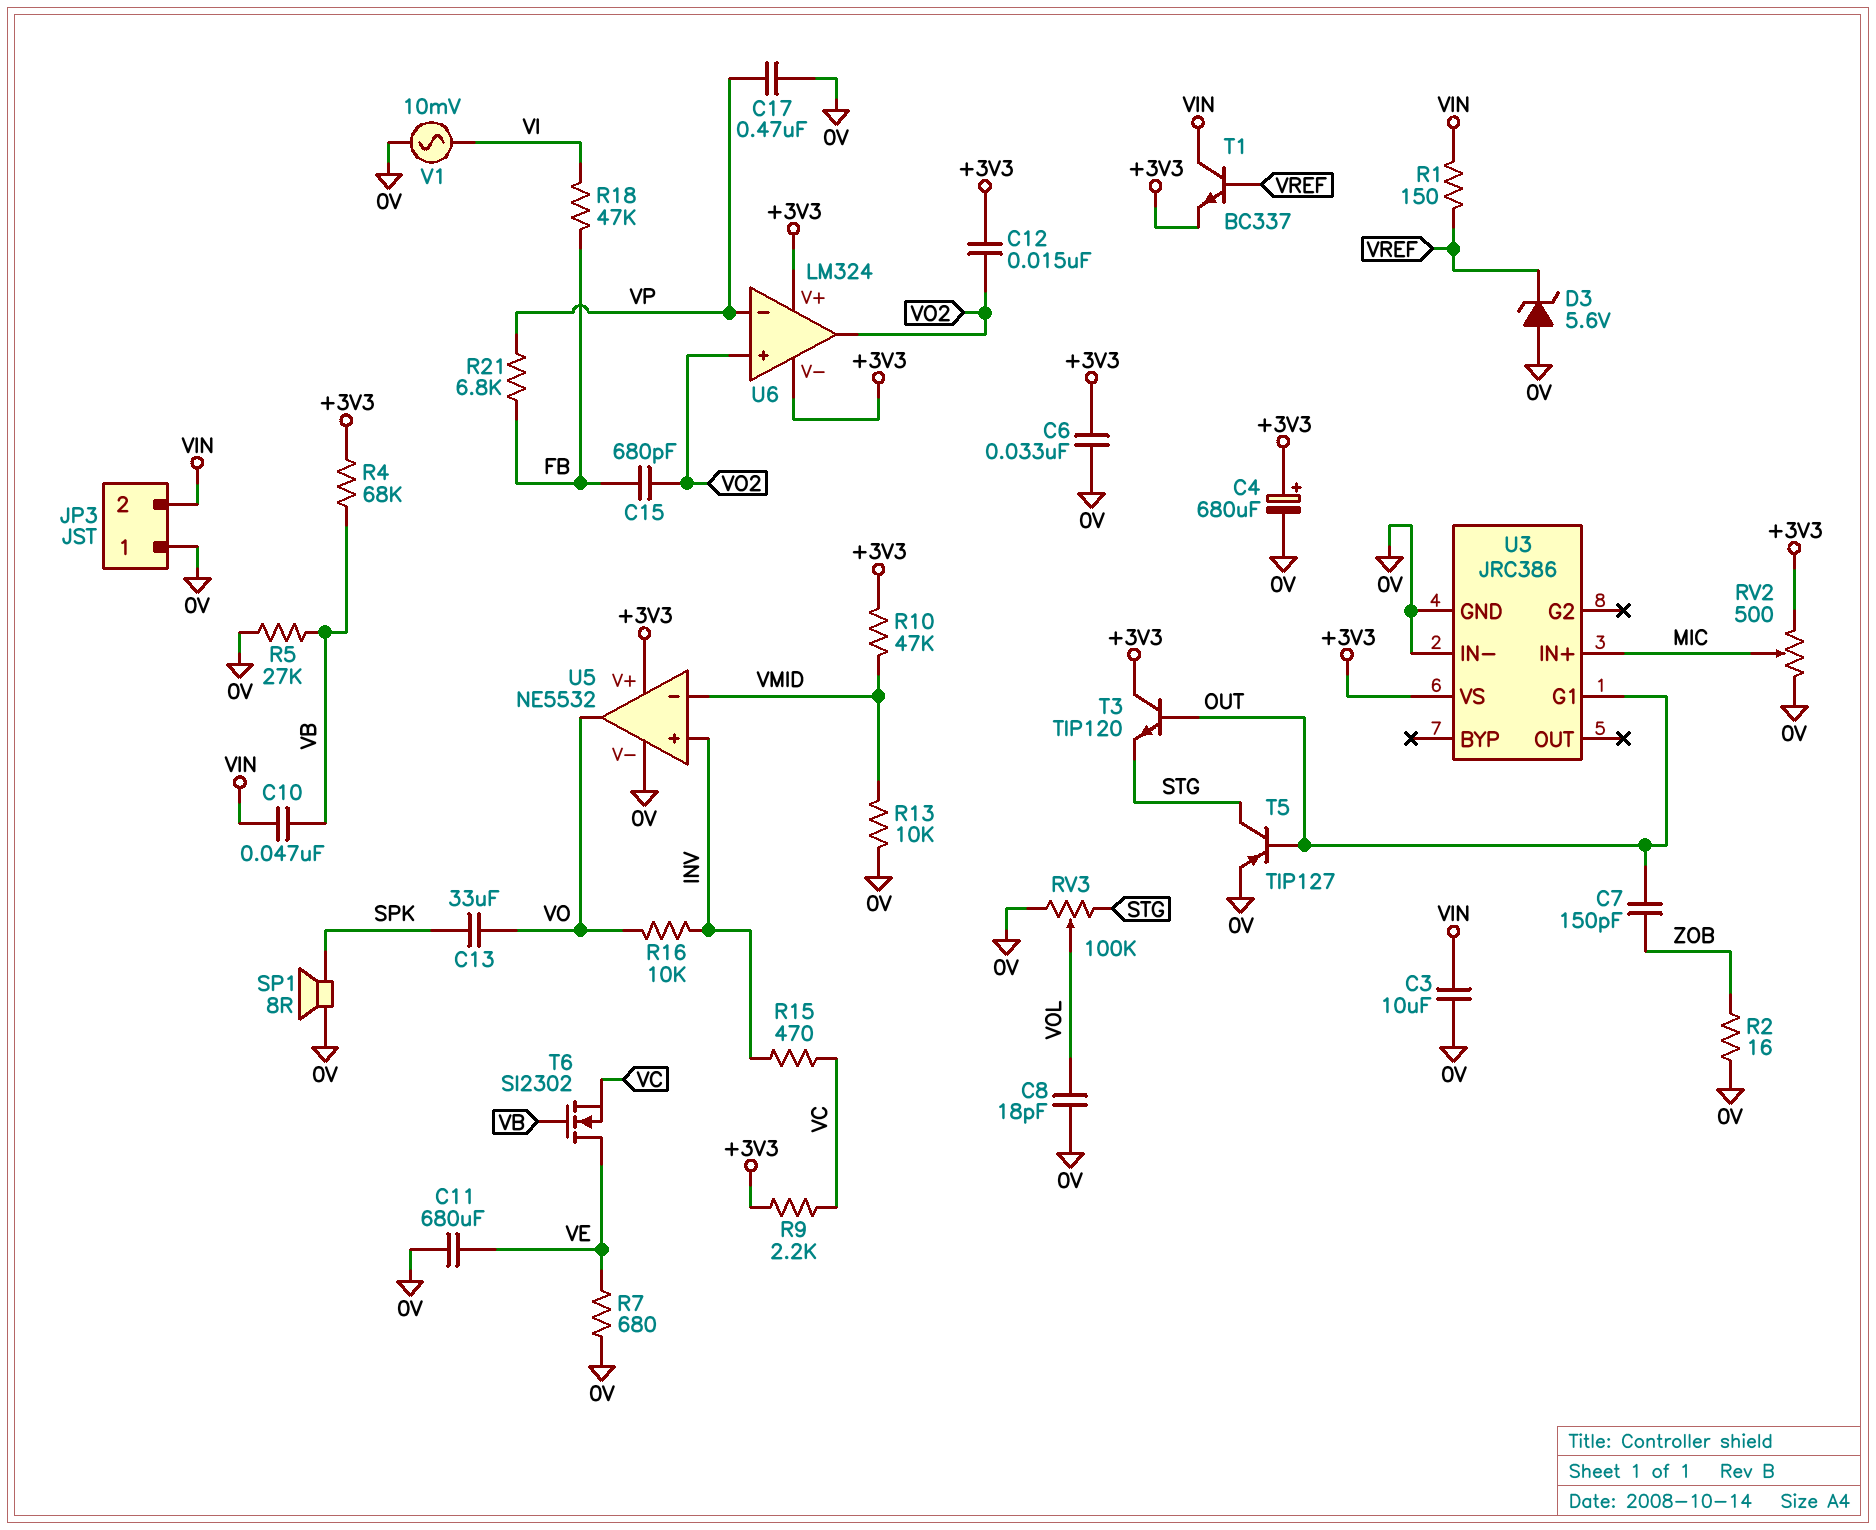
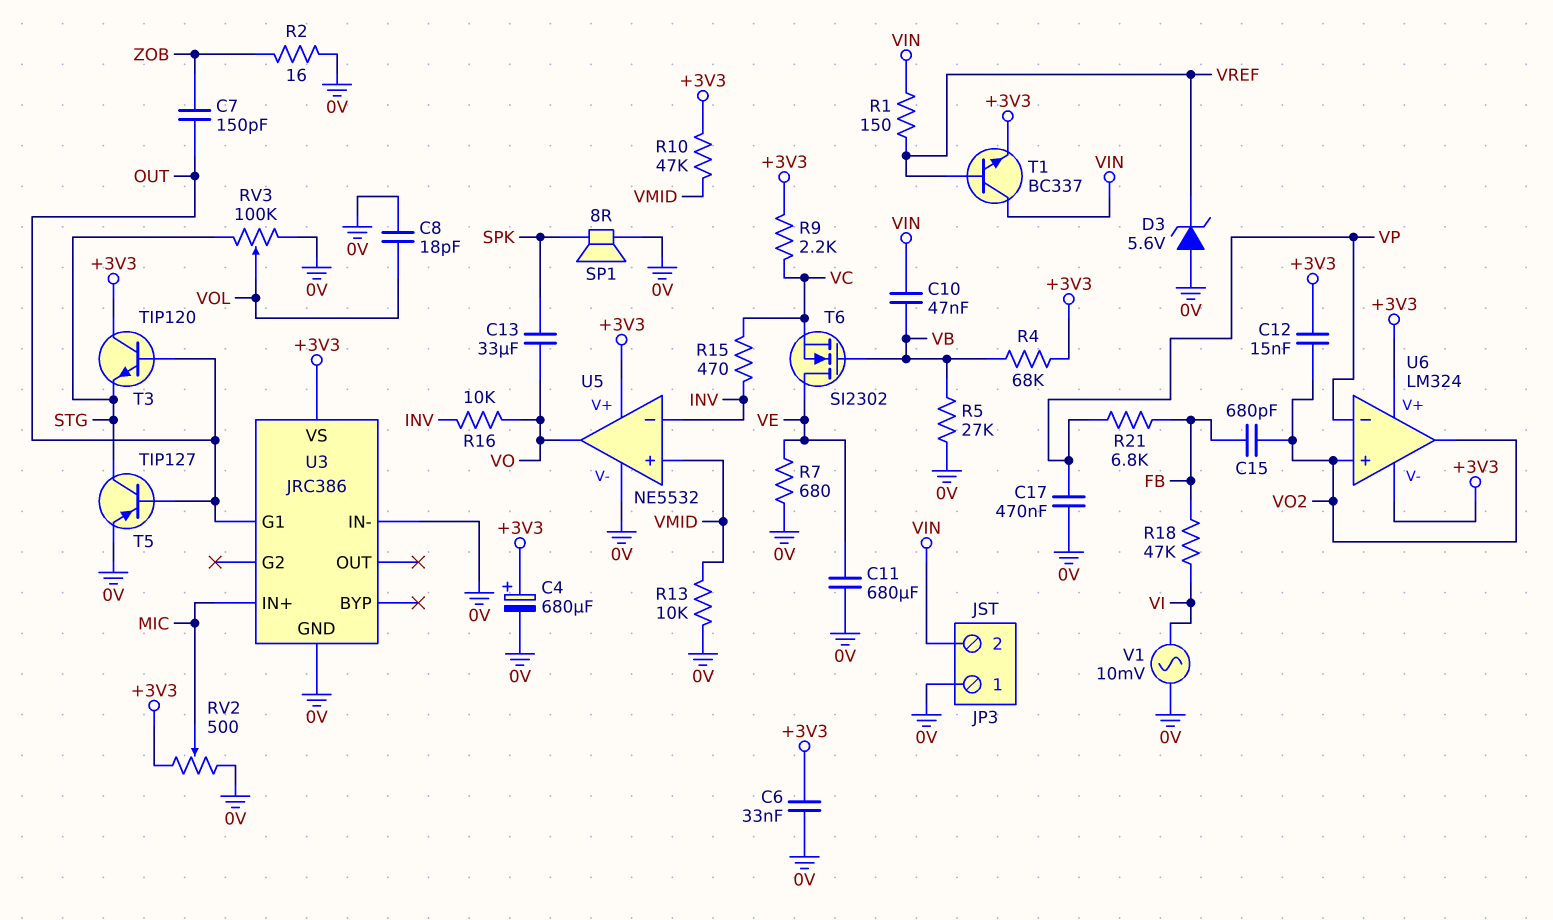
C3: 10uF (0V, VIN) -> none
U5 pin in+: INV -> VMID
U5 pin in-: VMID -> INV

